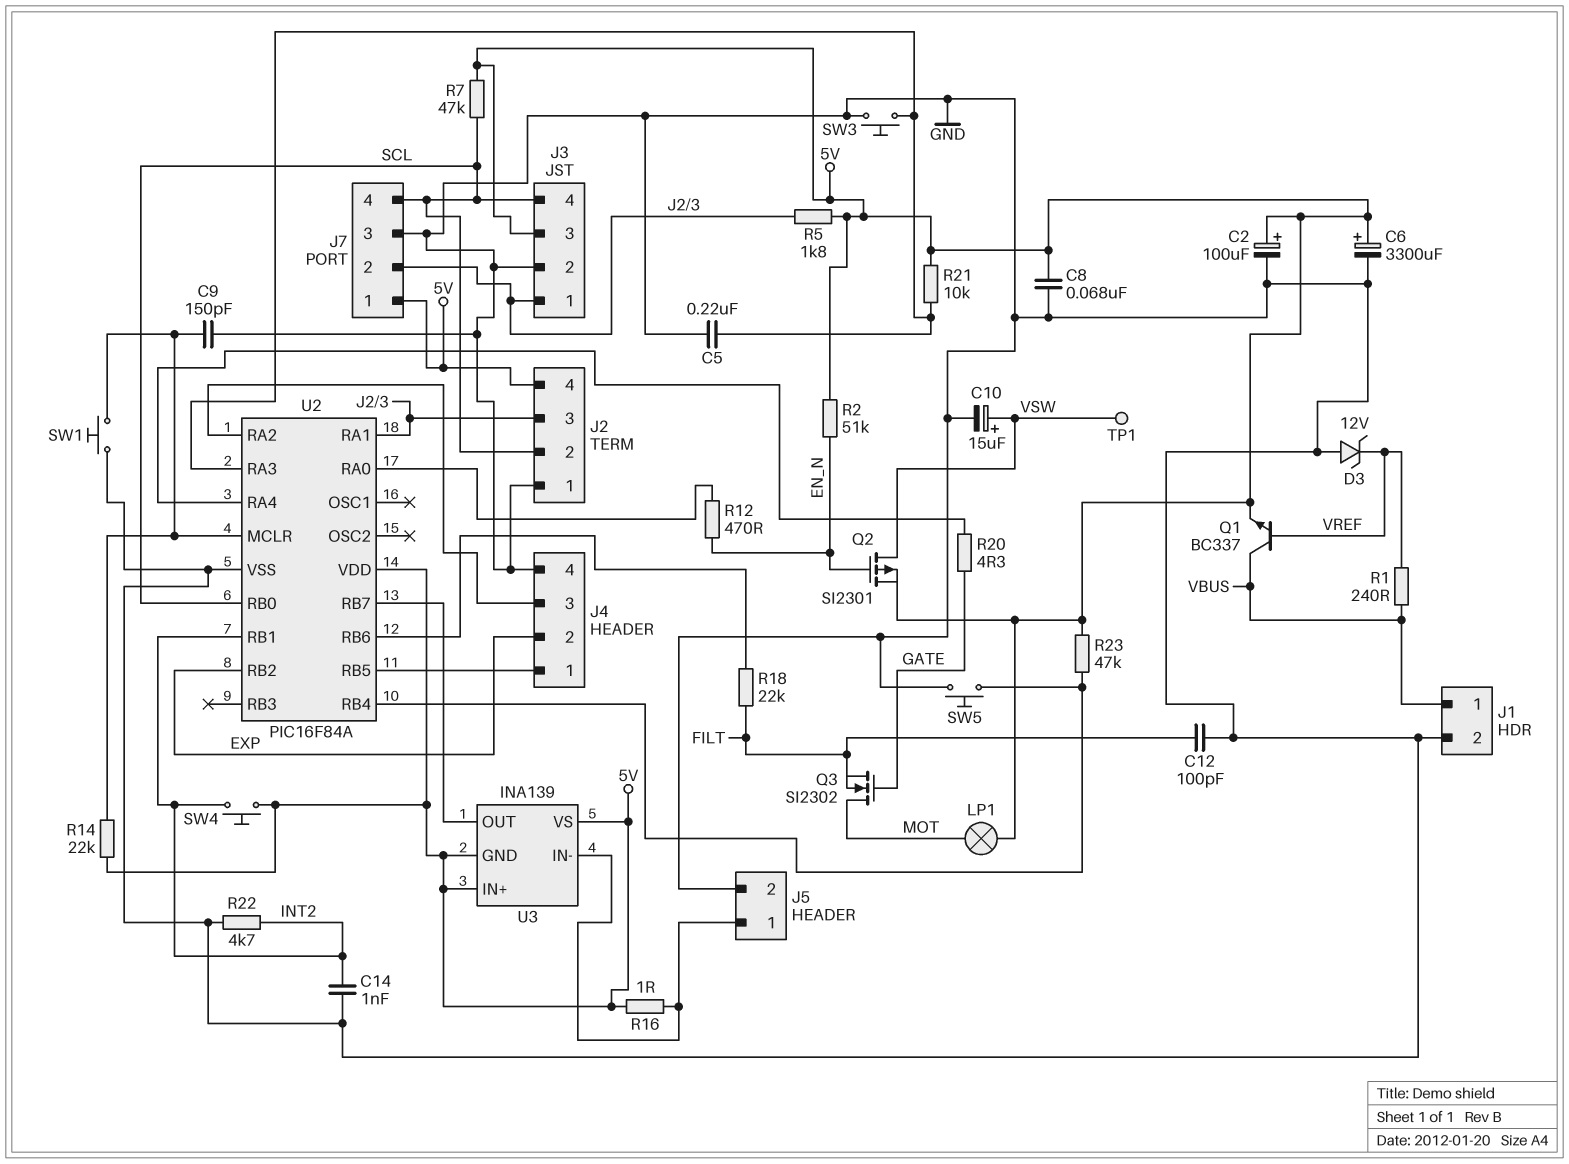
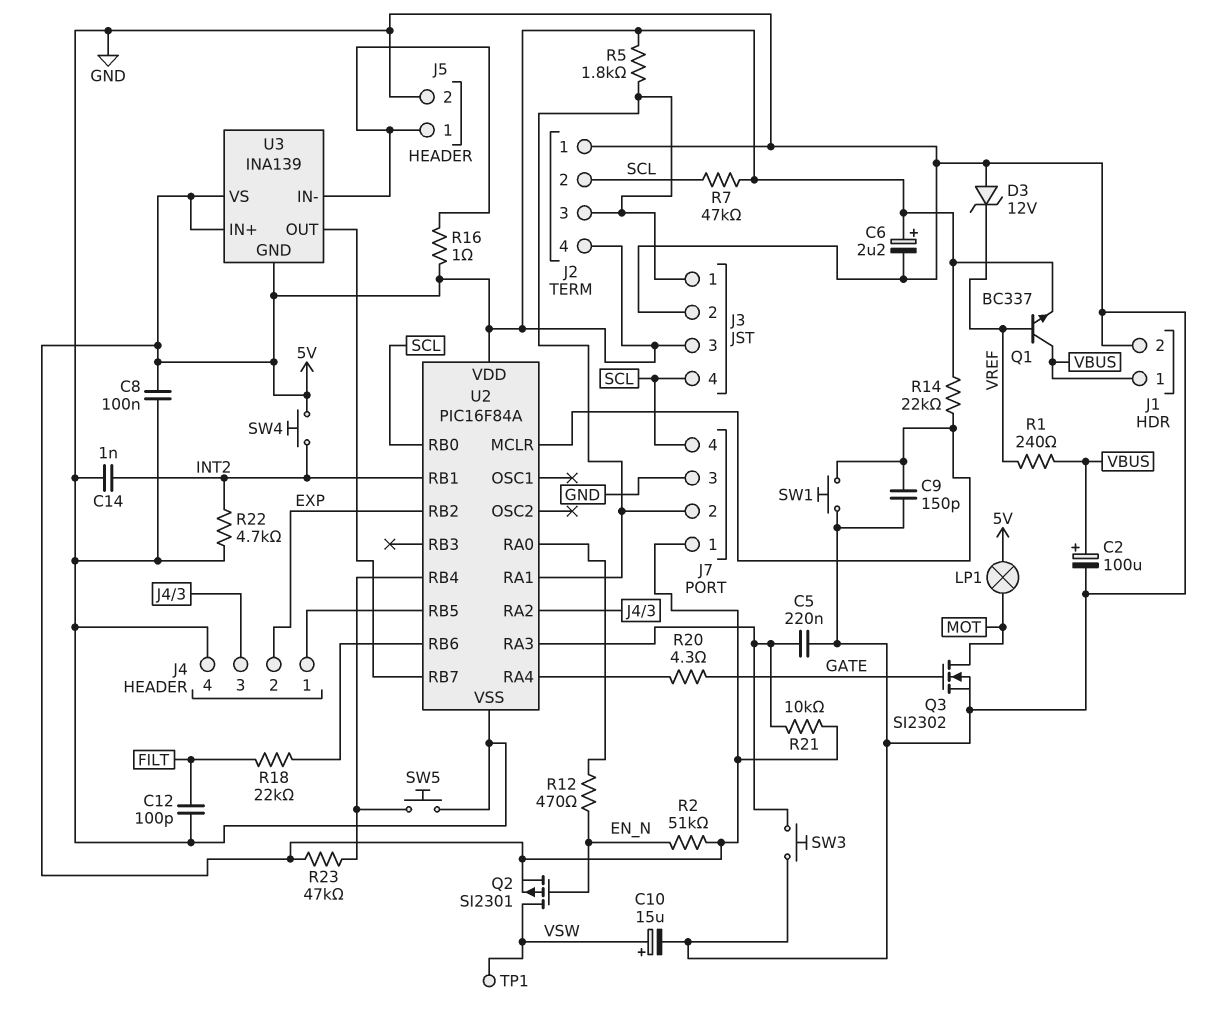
C2: 100uF (plus 5V, minus GND) -> 100uF (plus VBUS, minus GND)
C6: 3300uF (plus 5V, minus GND) -> 2.2uF (plus 5V, minus GND)
C8: 68nF (5V, GND) -> 100nF (5V, GND)
Q3: NMOS SI2302 (G GATE, D MOT, S FILT) -> NMOS SI2302 (G GATE, D MOT, S GND)

